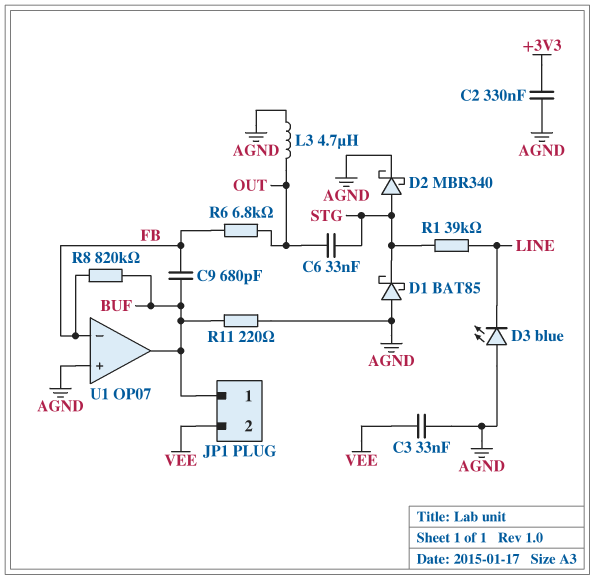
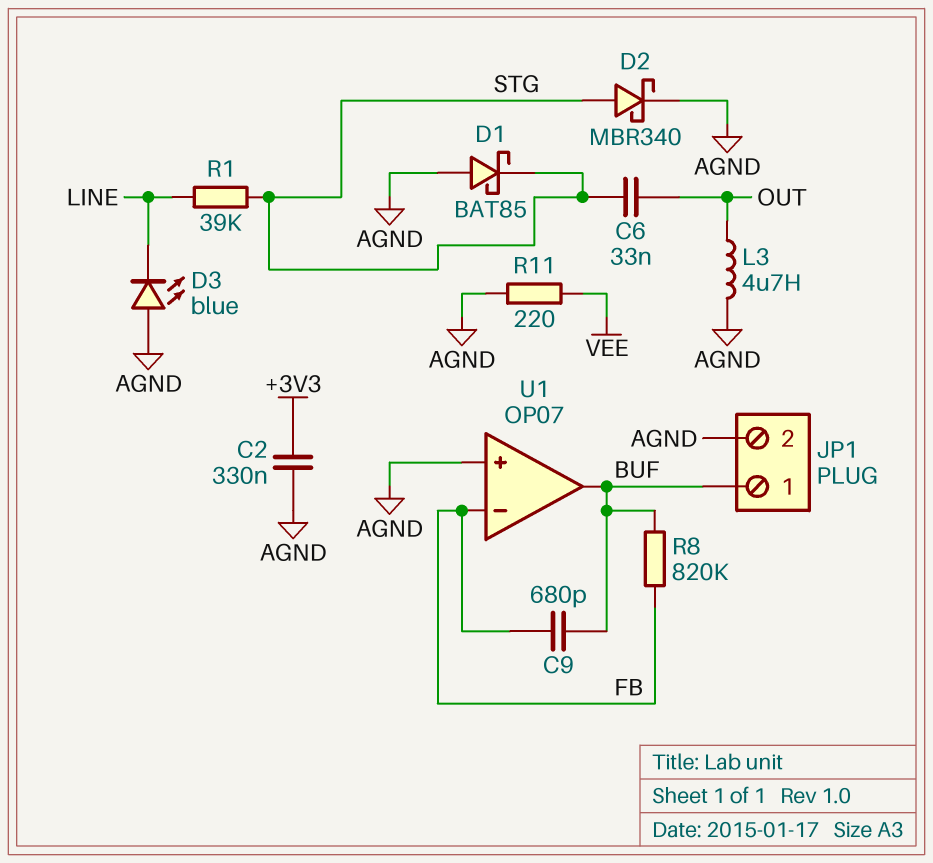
C3: 33nF (AGND, VEE) -> none
JP1 pin 2: VEE -> AGND
R6: 6.8k (FB, OUT) -> none
R11: 220 (AGND, BUF) -> 220 (AGND, VEE)

